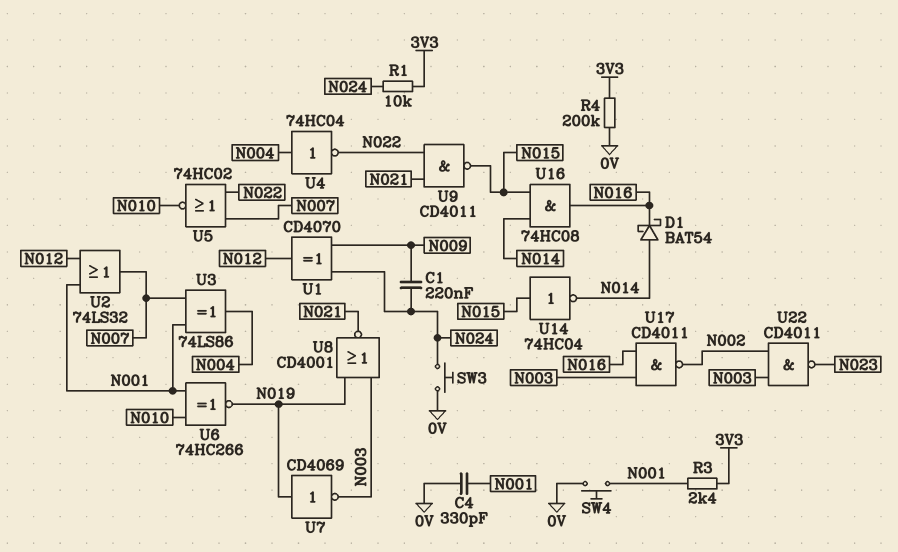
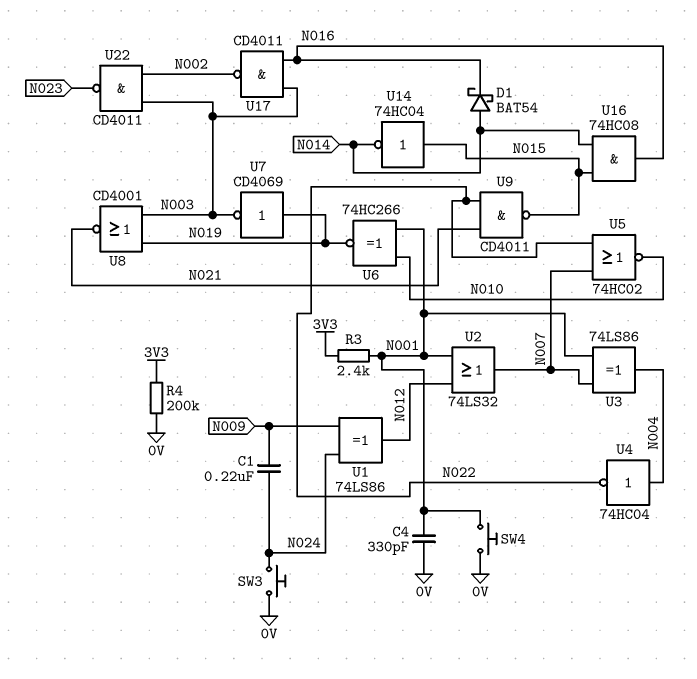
R1: 10k (3V3, N024) -> none
U1: XOR CD4070 (in N009, in N024, out N012) -> XOR 74LS86 (in N009, in N024, out N012)

